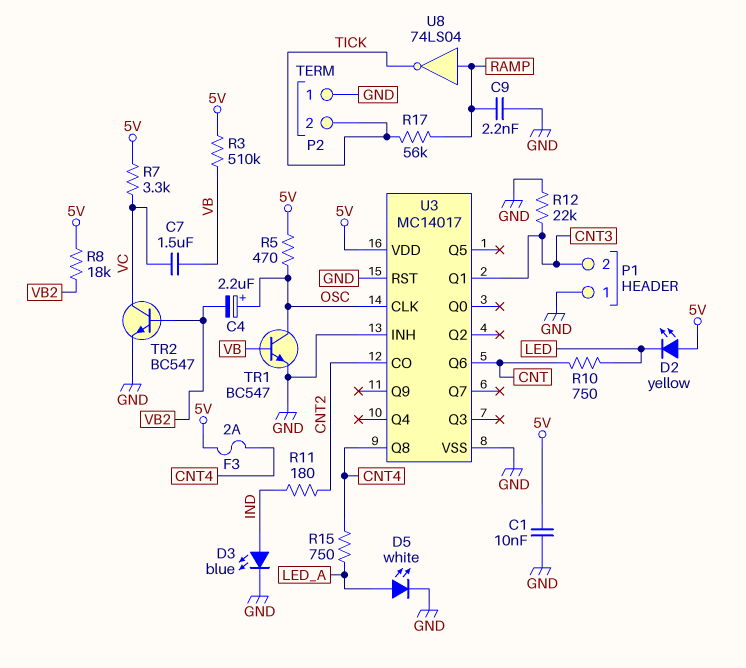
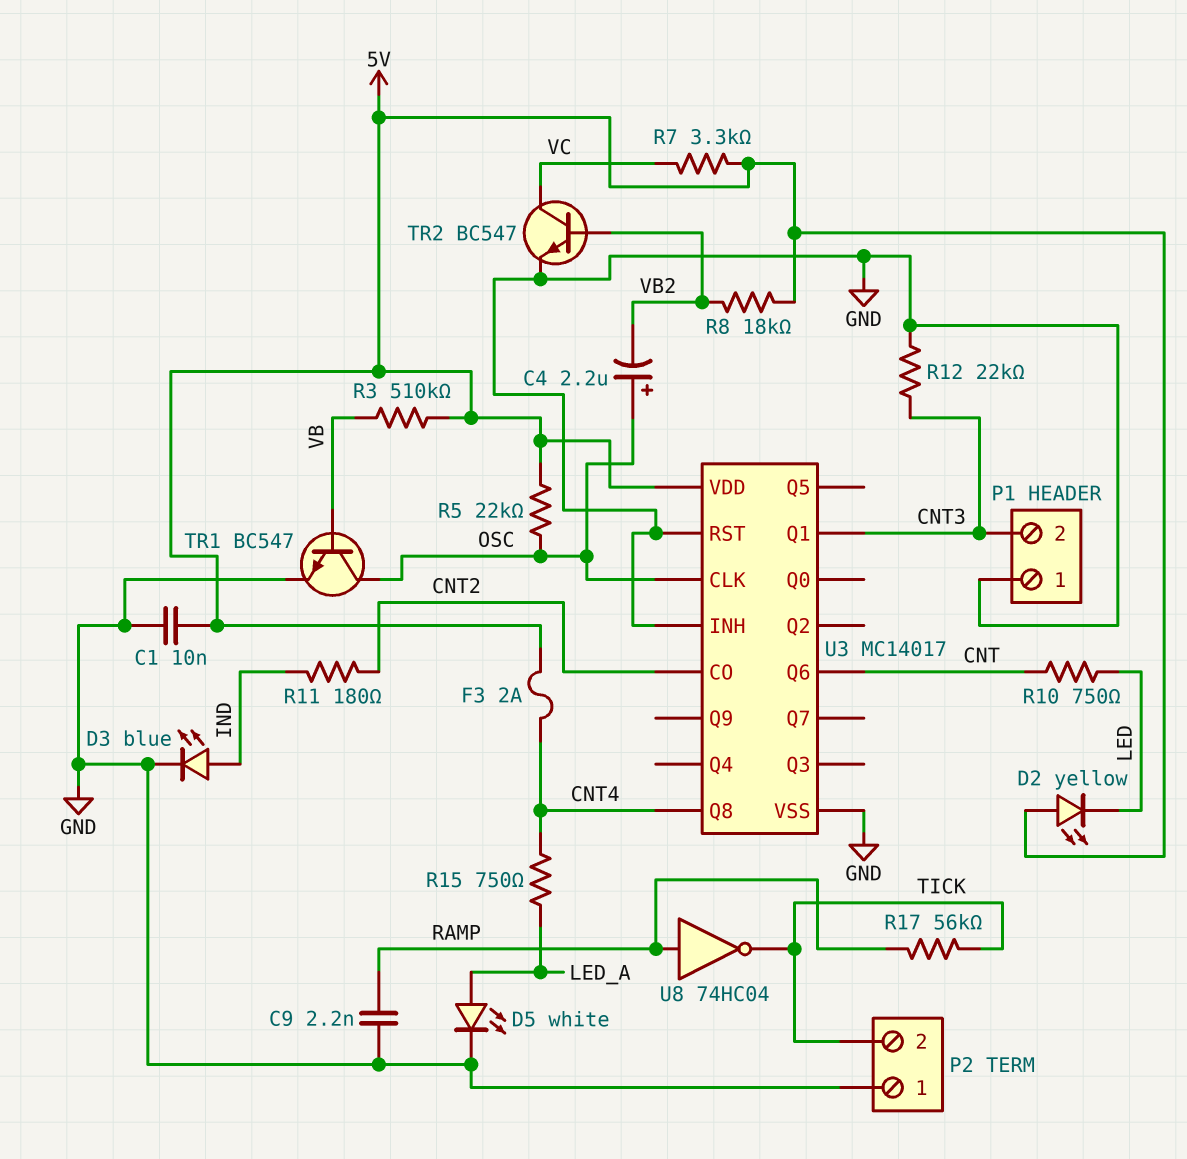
C7: 1.5uF (VB, VC) -> none
R5: 470 (5V, OSC) -> 22k (5V, OSC)
U8: NOT 74LS04 (in RAMP, out TICK) -> NOT 74HC04 (in RAMP, out TICK)

